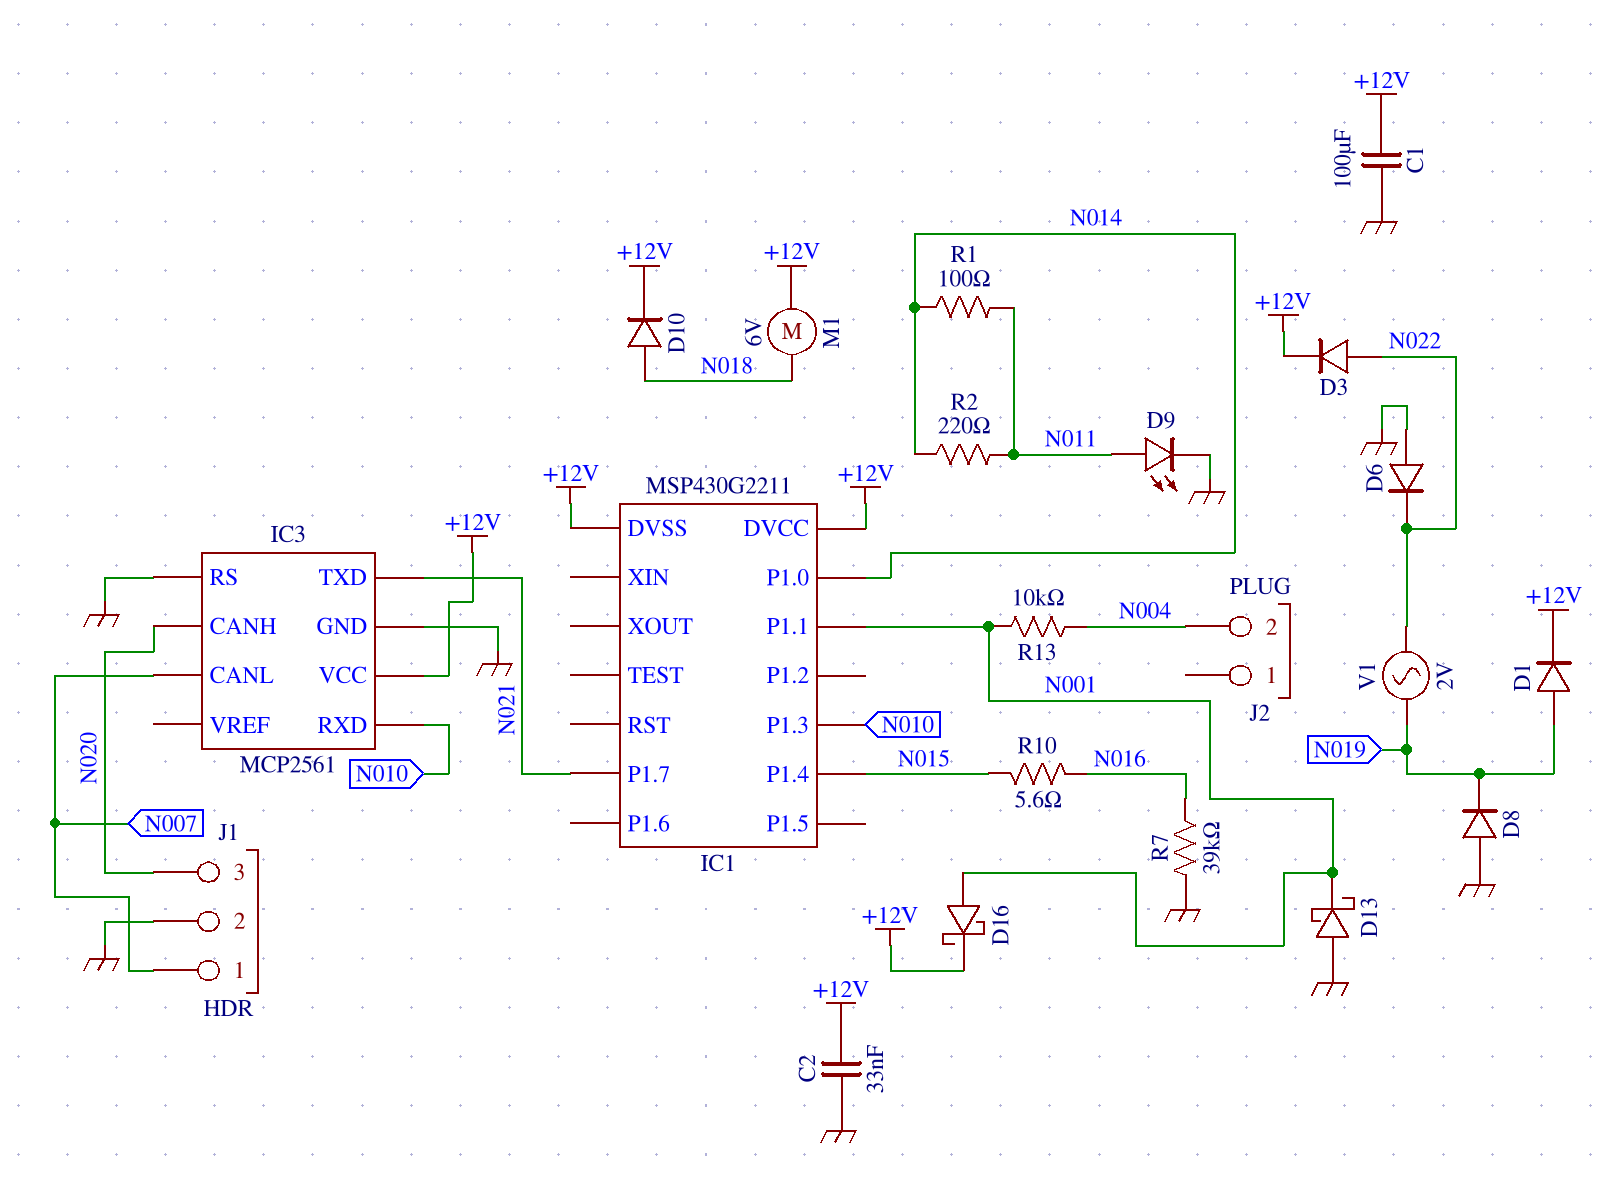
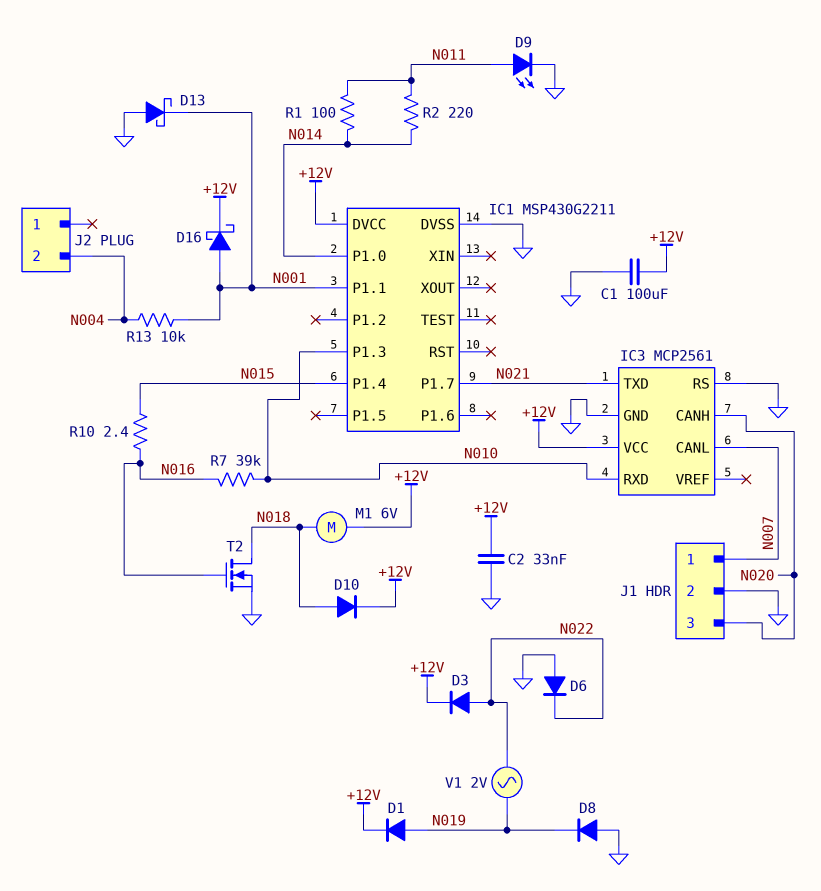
IC1 pin DVSS: +12V -> GND
R7: 39k (GND, N016) -> 39k (N010, N016)
R10: 5.6 (N015, N016) -> 2.4 (N015, N016)
T2: none -> NMOS (G N016, D N018, S GND)

